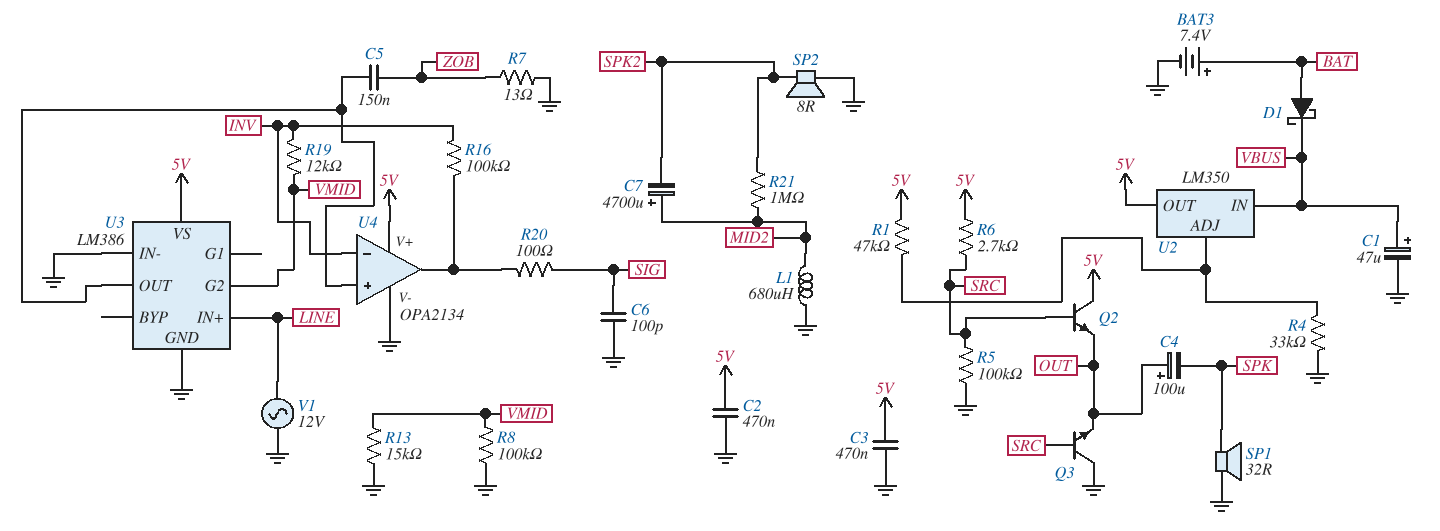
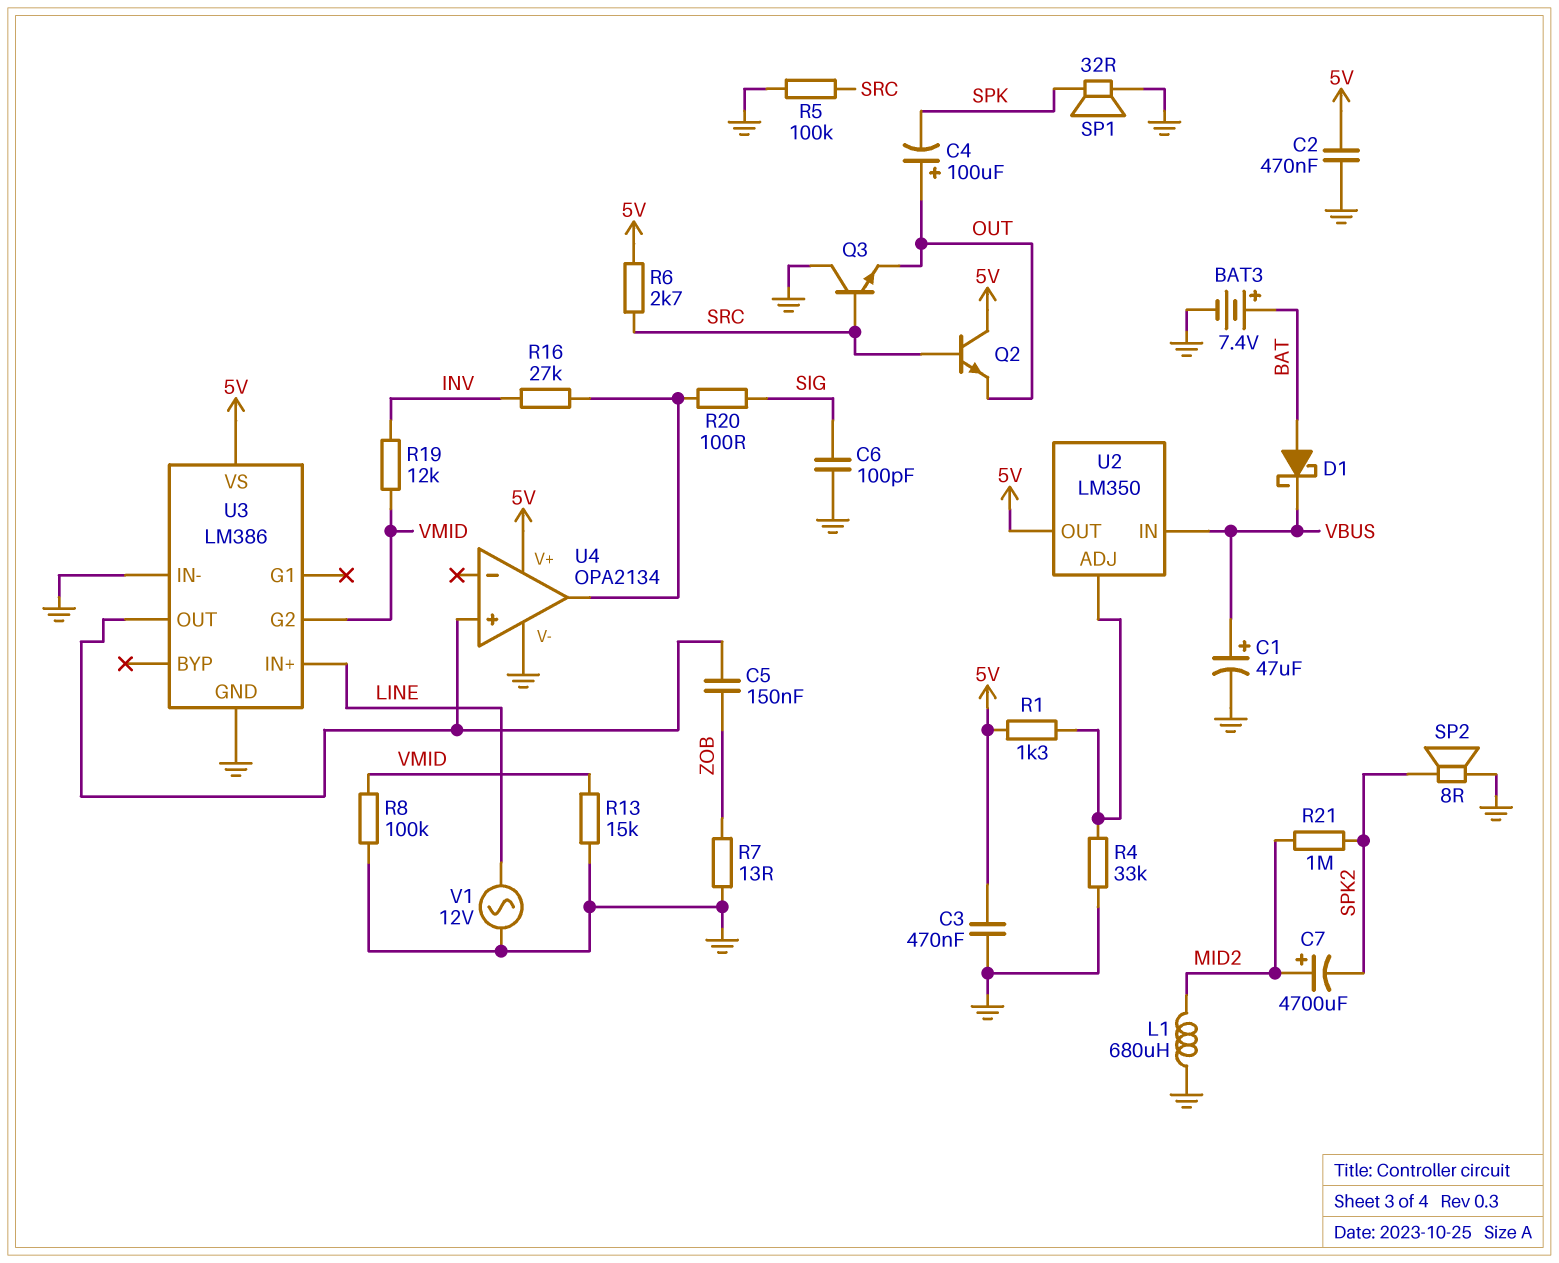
R1: 47k (5V, U2/ADJ) -> 1.3k (5V, U2/ADJ)
R16: 100k (INV, U4/out) -> 27k (INV, U4/out)
U4 pin in-: INV -> none

